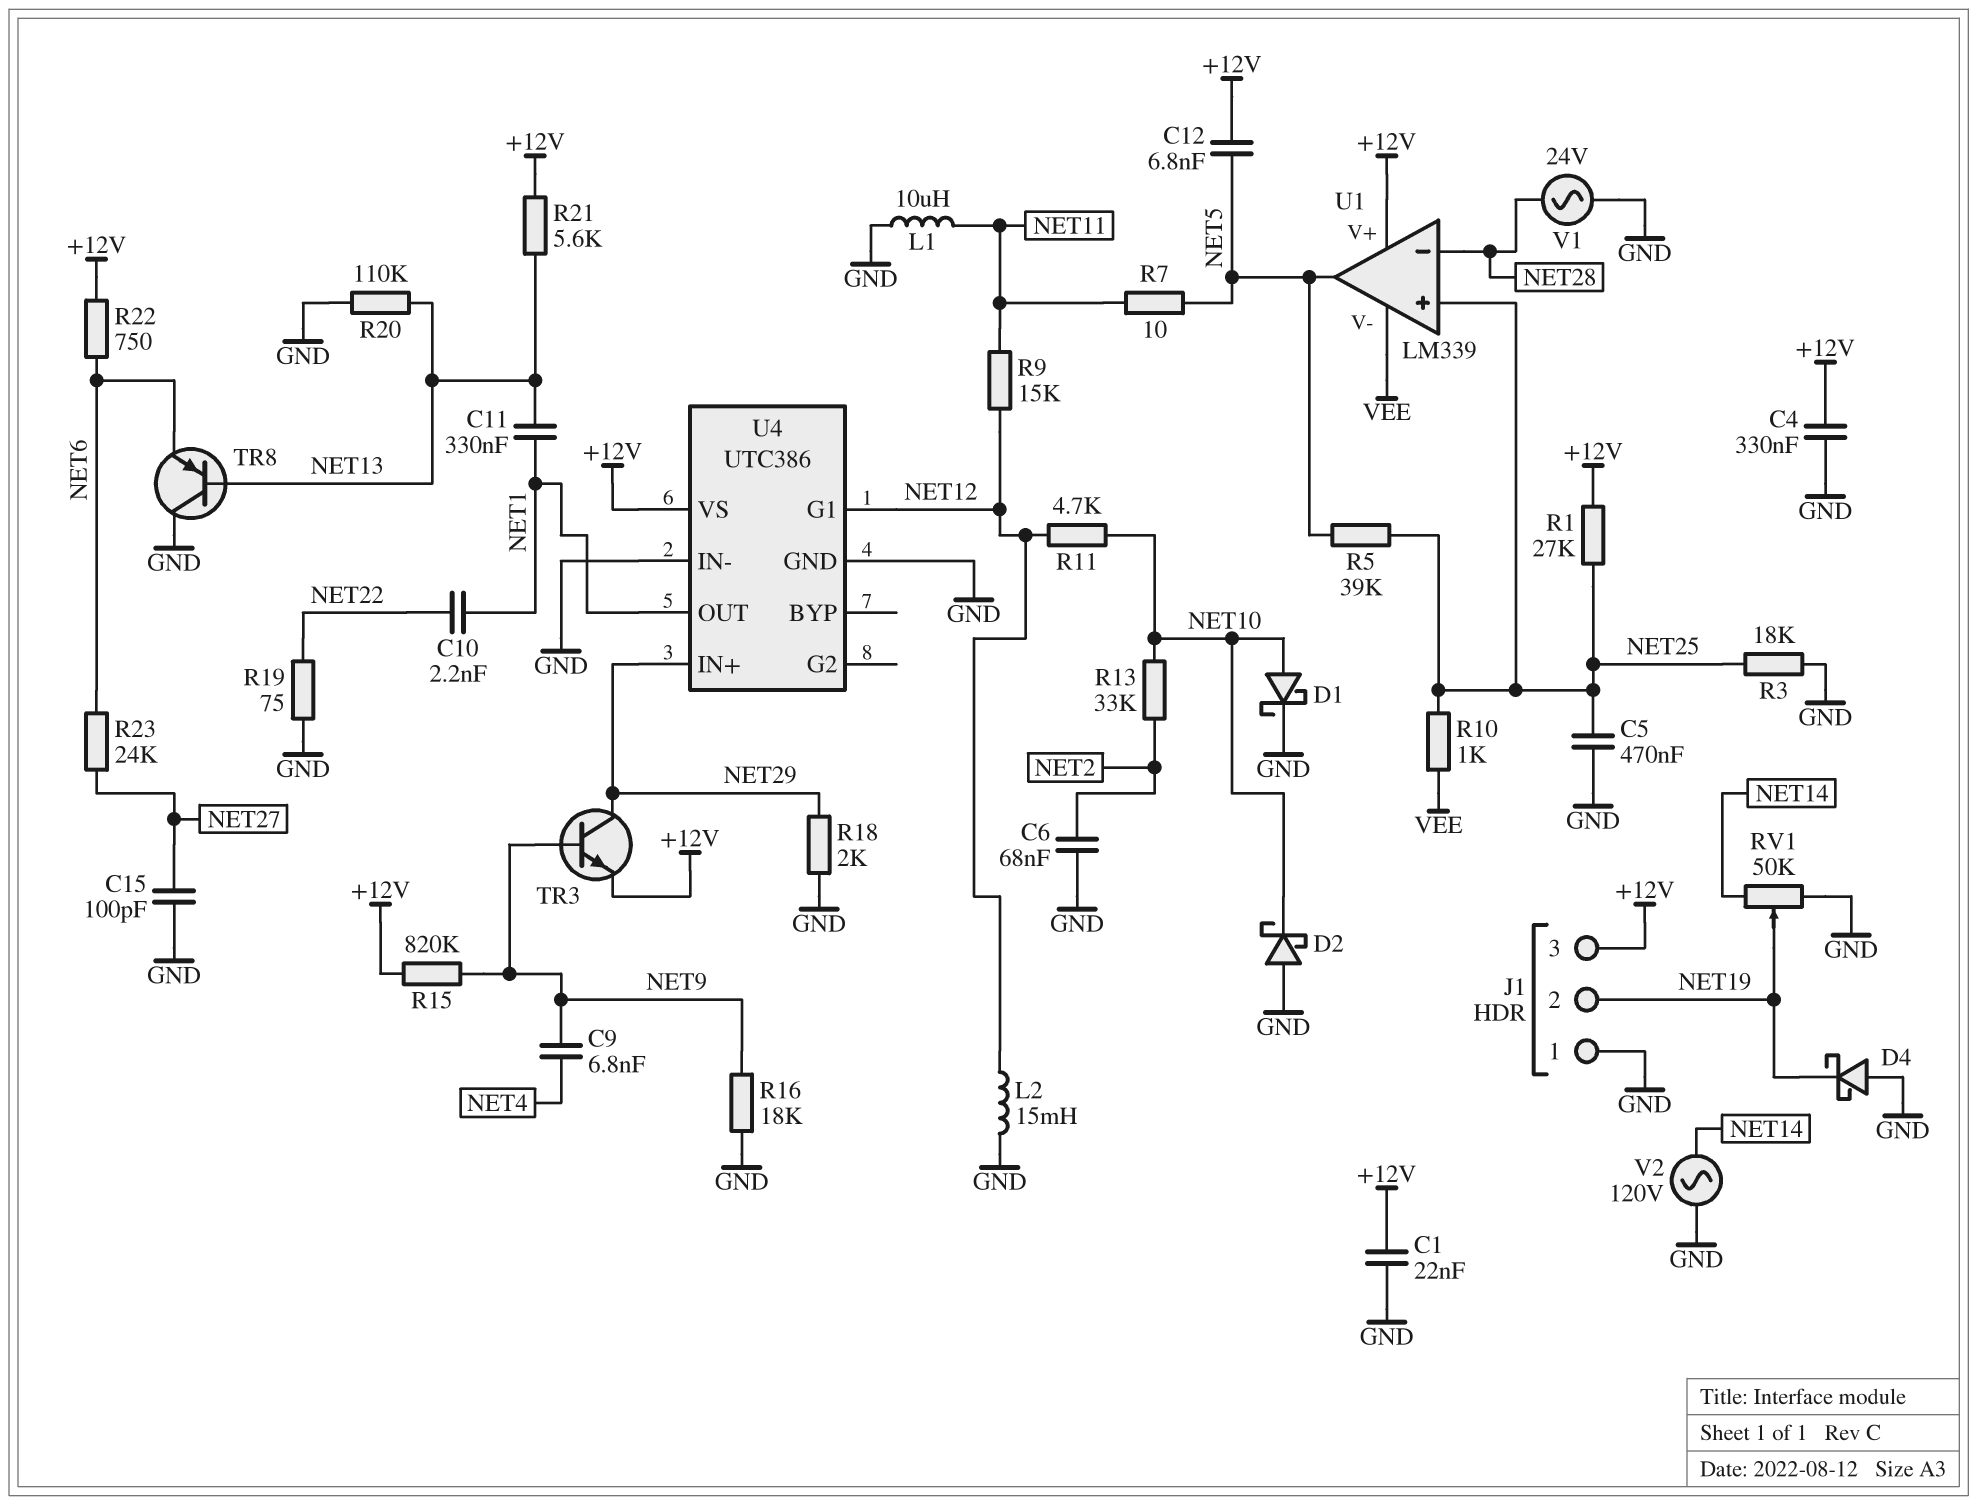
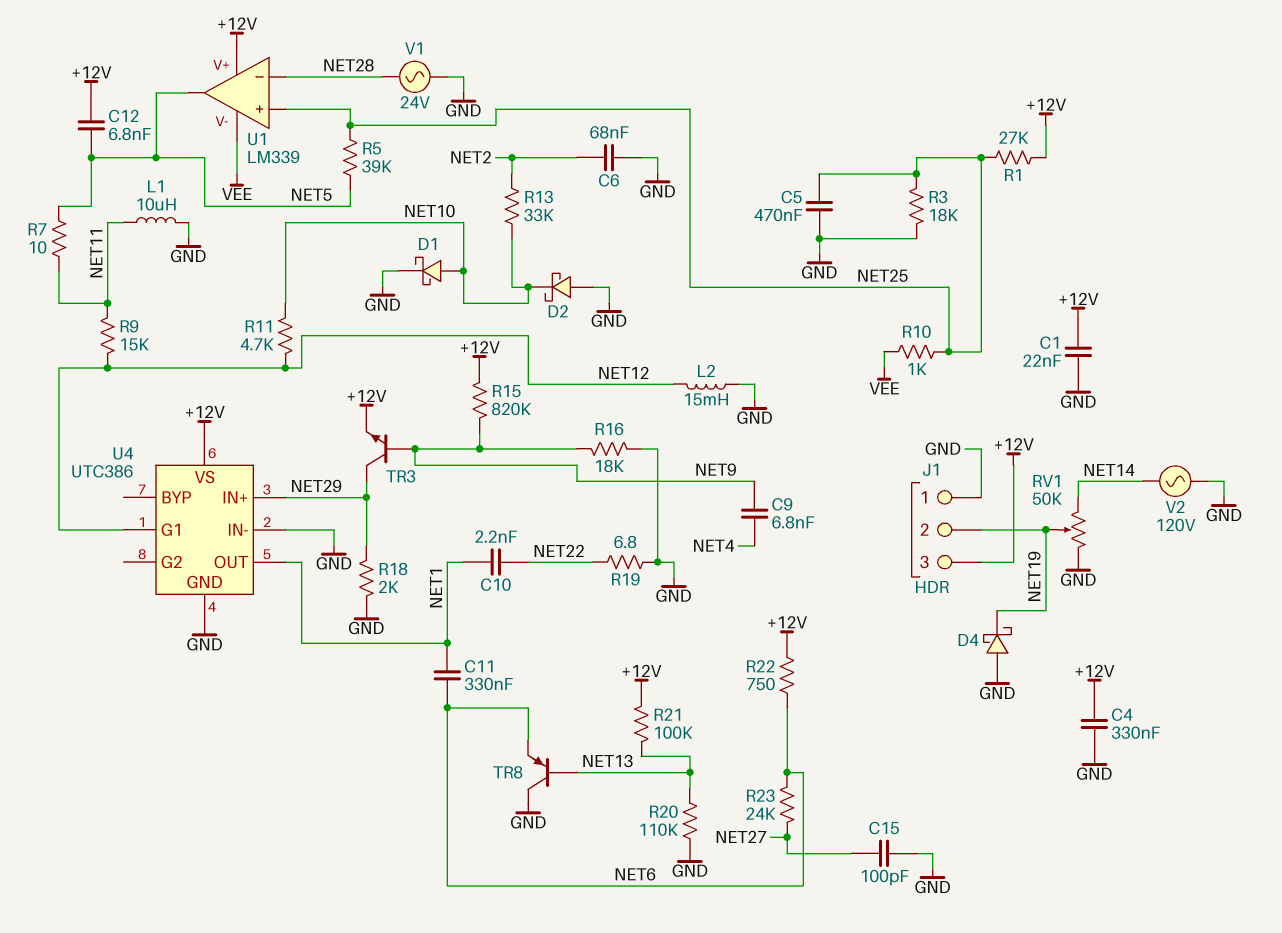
C11: 330nF (NET1, NET13) -> 330nF (NET1, NET6)
R19: 75 (GND, NET22) -> 6.8 (GND, NET22)
R21: 5.6k (+12V, NET13) -> 100k (+12V, NET13)

